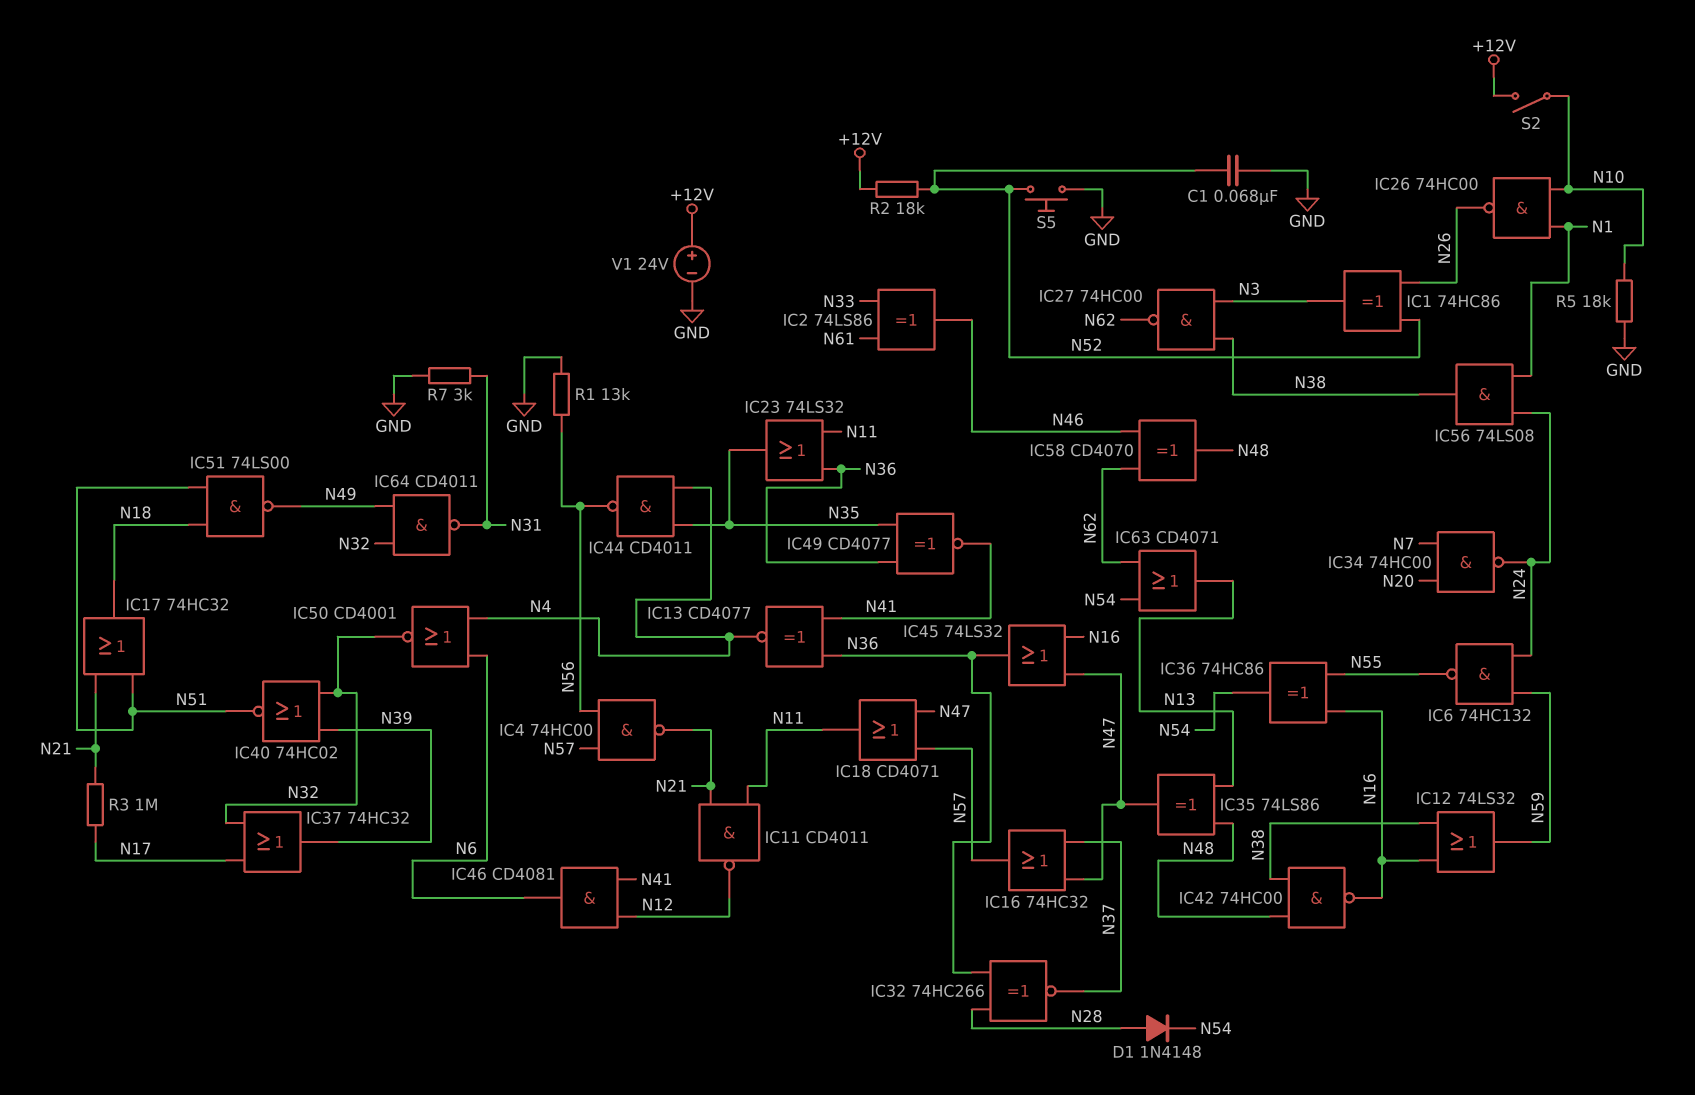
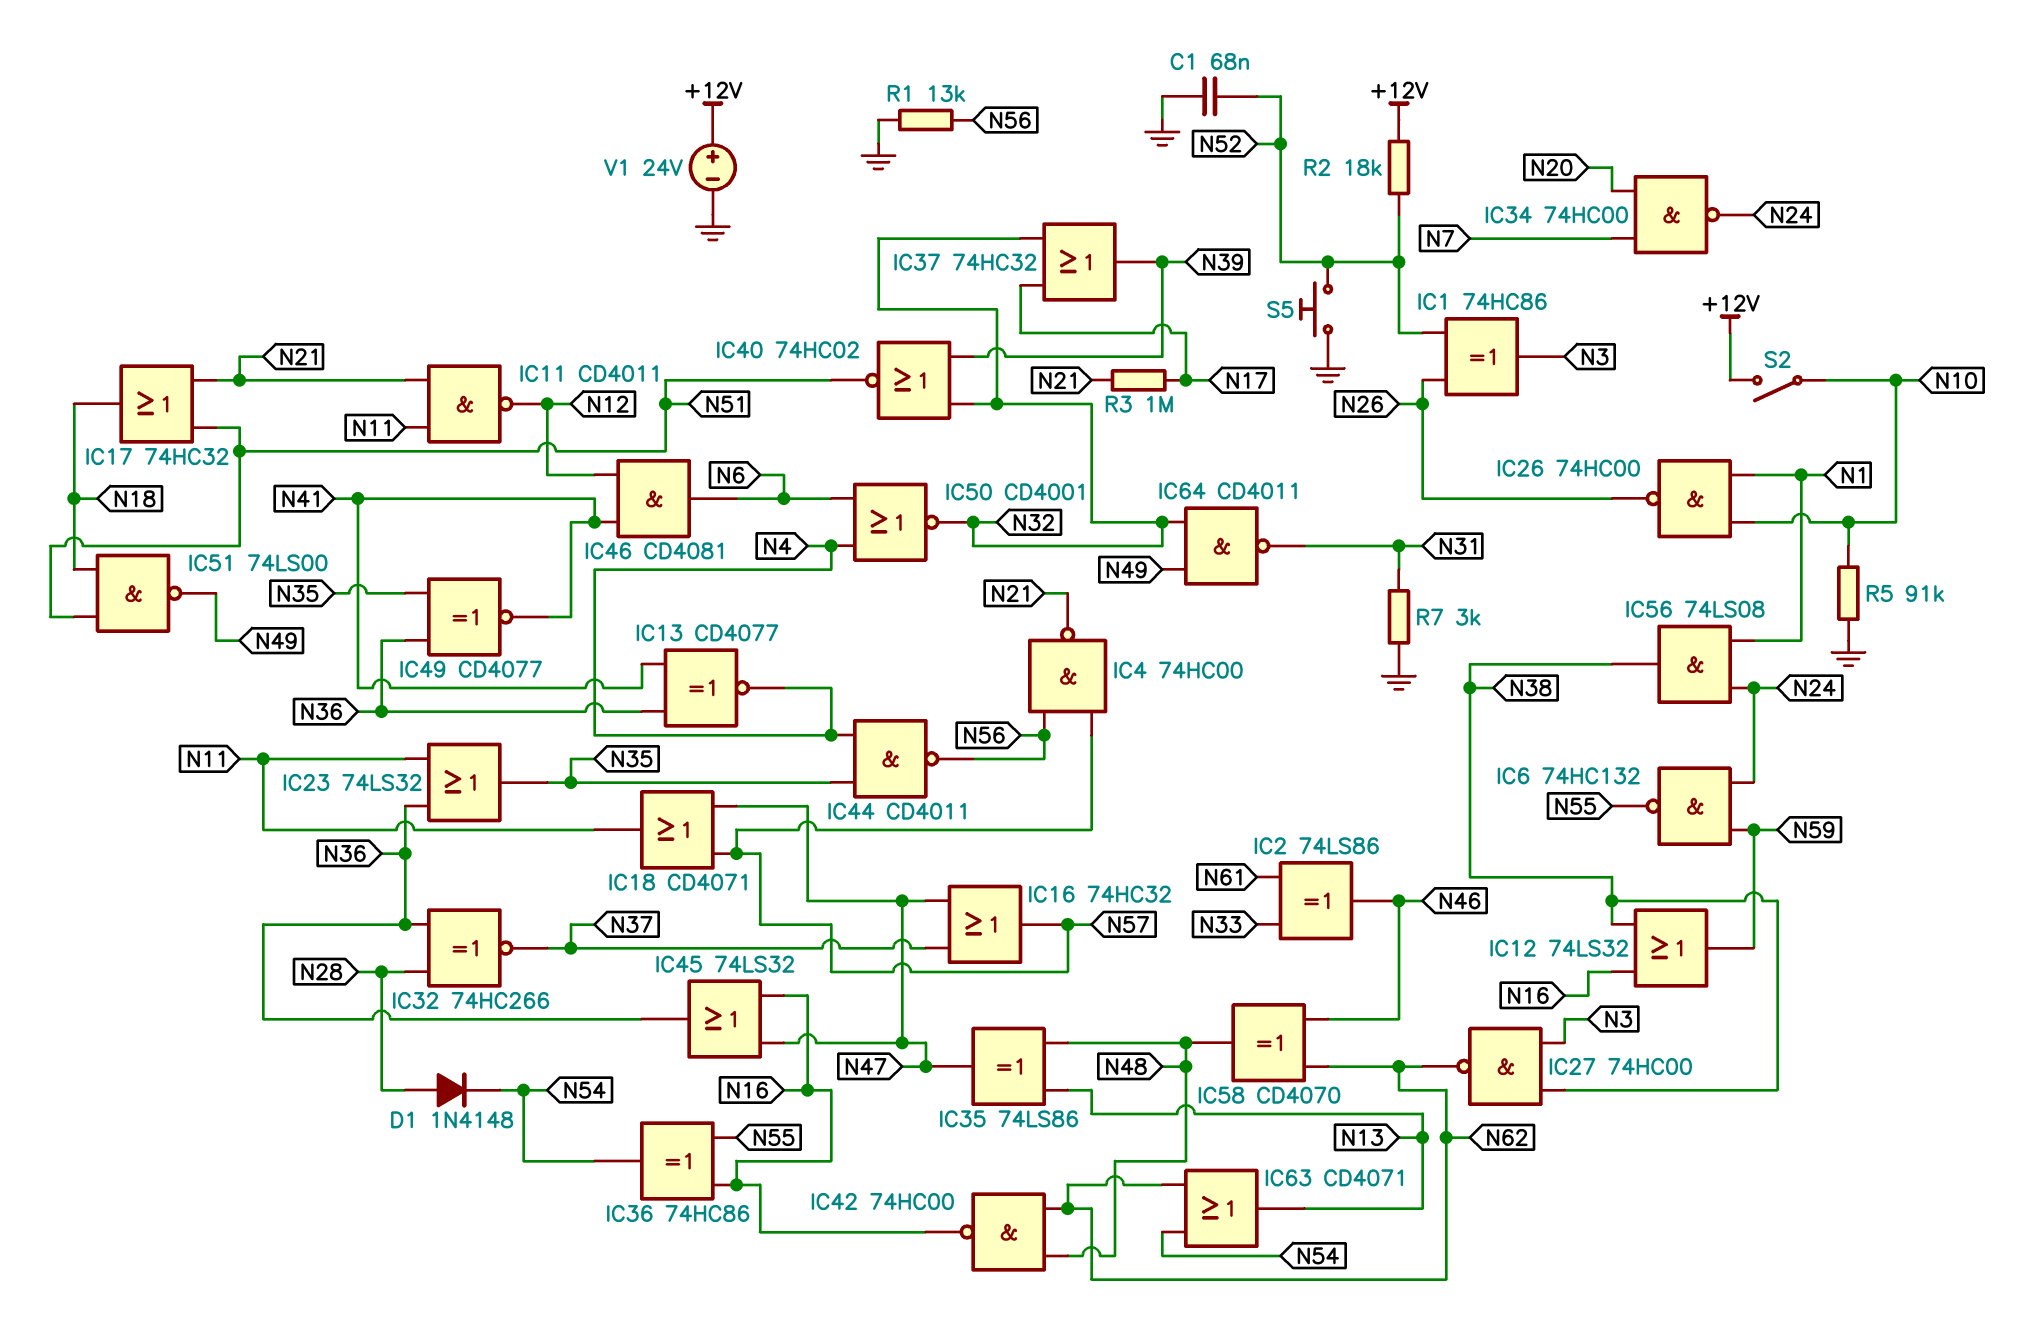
IC42: NAND 74HC00 (in N38, in N48, out N16) -> NAND 74HC00 (in N48, in N62, out N16)
R5: 18k (GND, N10) -> 91k (GND, N10)

